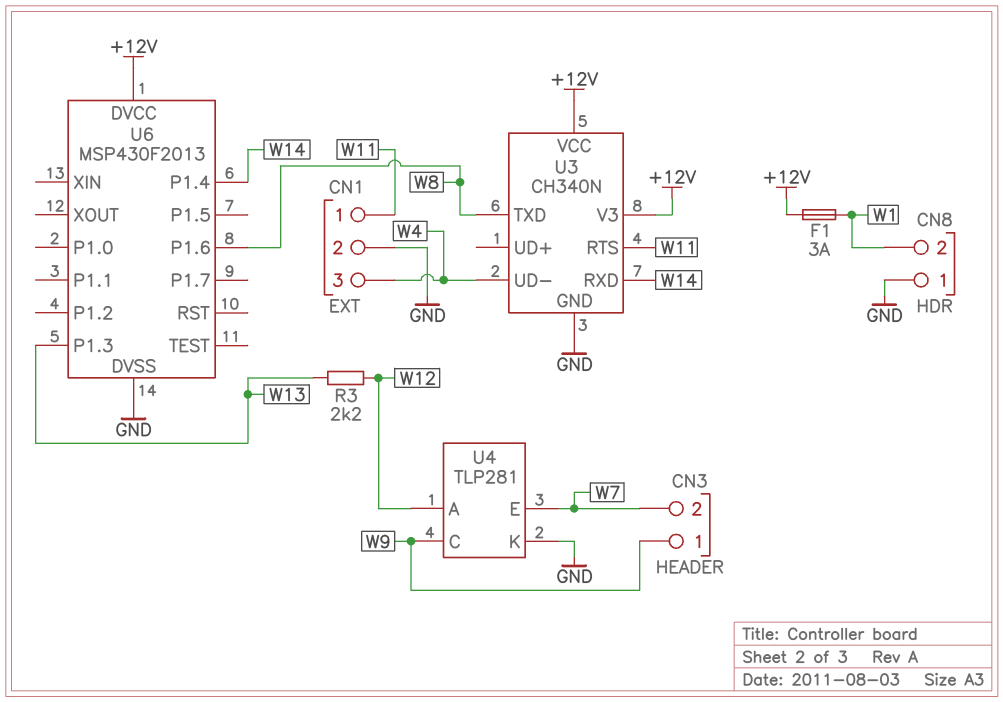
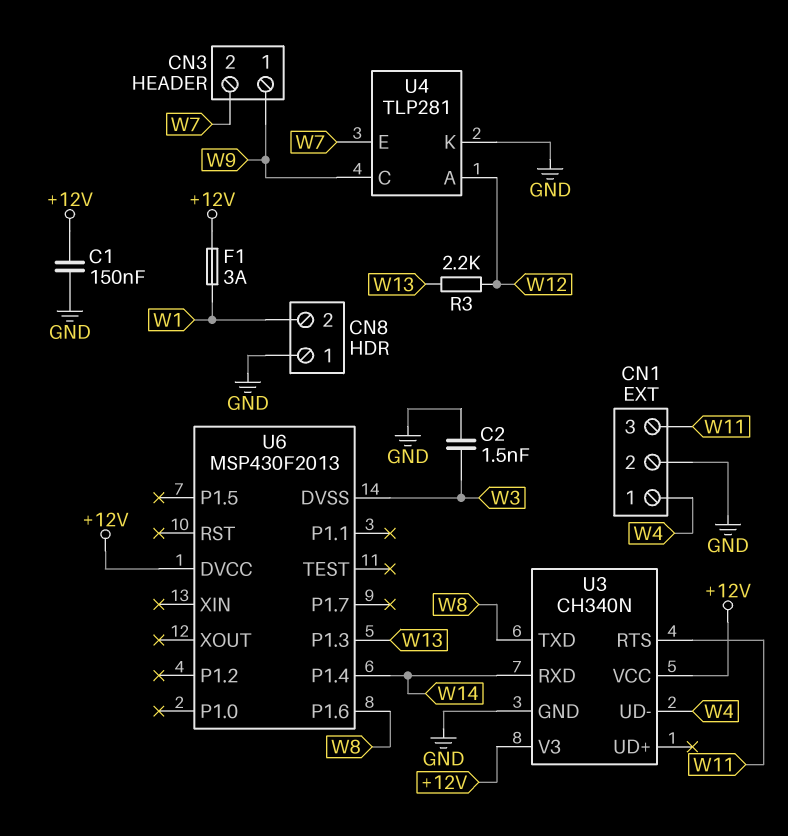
C1: none -> 150nF (+12V, GND)
C2: none -> 1.5nF (GND, W3)
CN1 pin 1: W11 -> W4
CN1 pin 3: W4 -> W11
U6 pin DVSS: GND -> W3

